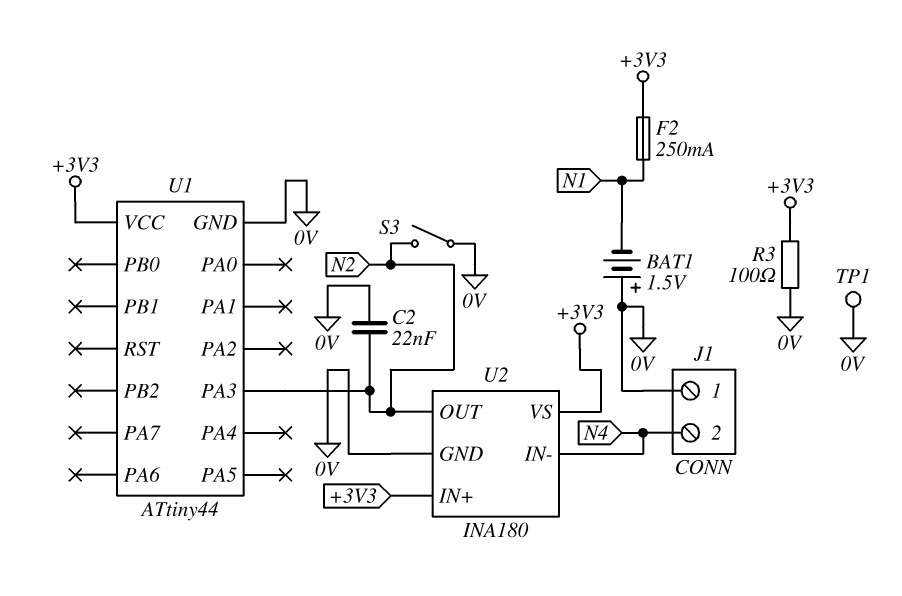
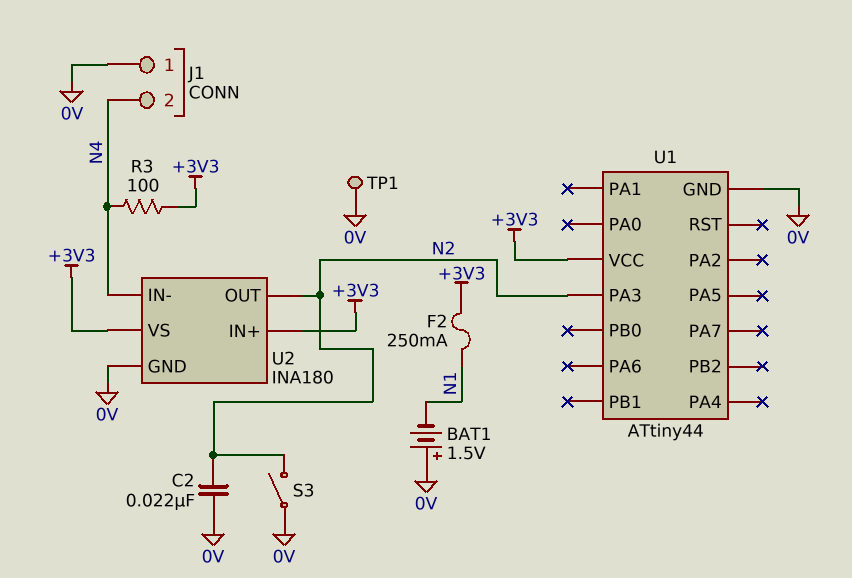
R3: 100 (+3V3, 0V) -> 100 (+3V3, N4)

